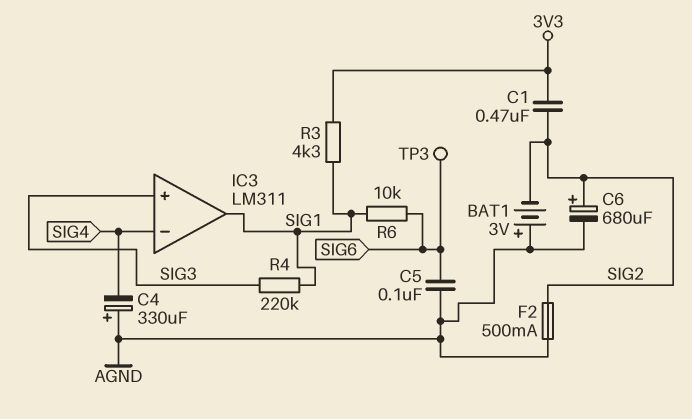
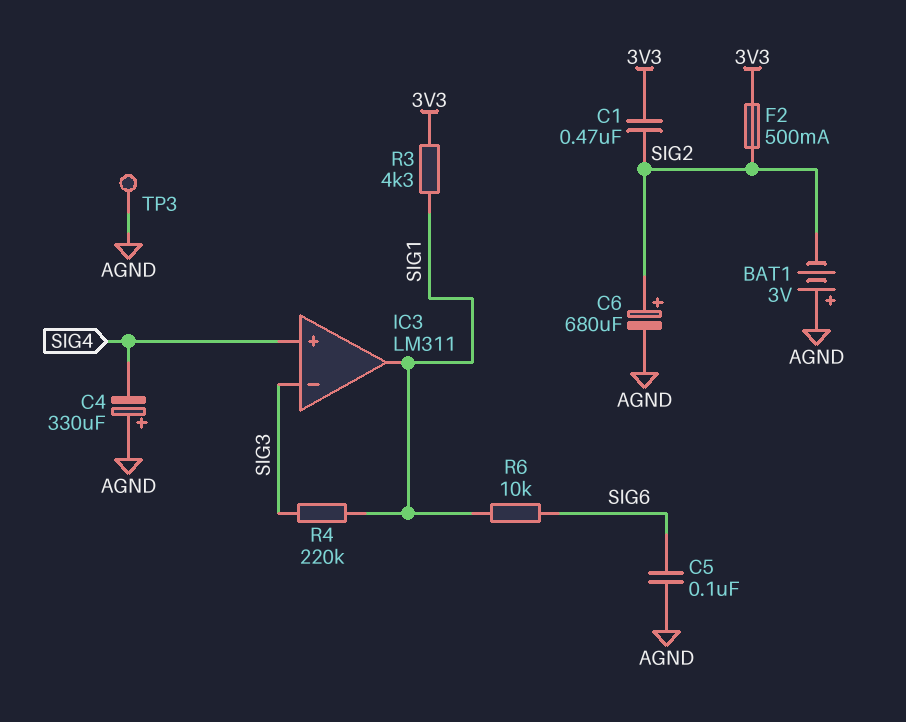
F2: 500mA (AGND, SIG2) -> 500mA (3V3, SIG2)
IC3 pin in+: SIG3 -> SIG4
IC3 pin in-: SIG4 -> SIG3
TP3: test point (SIG6) -> test point (AGND)

